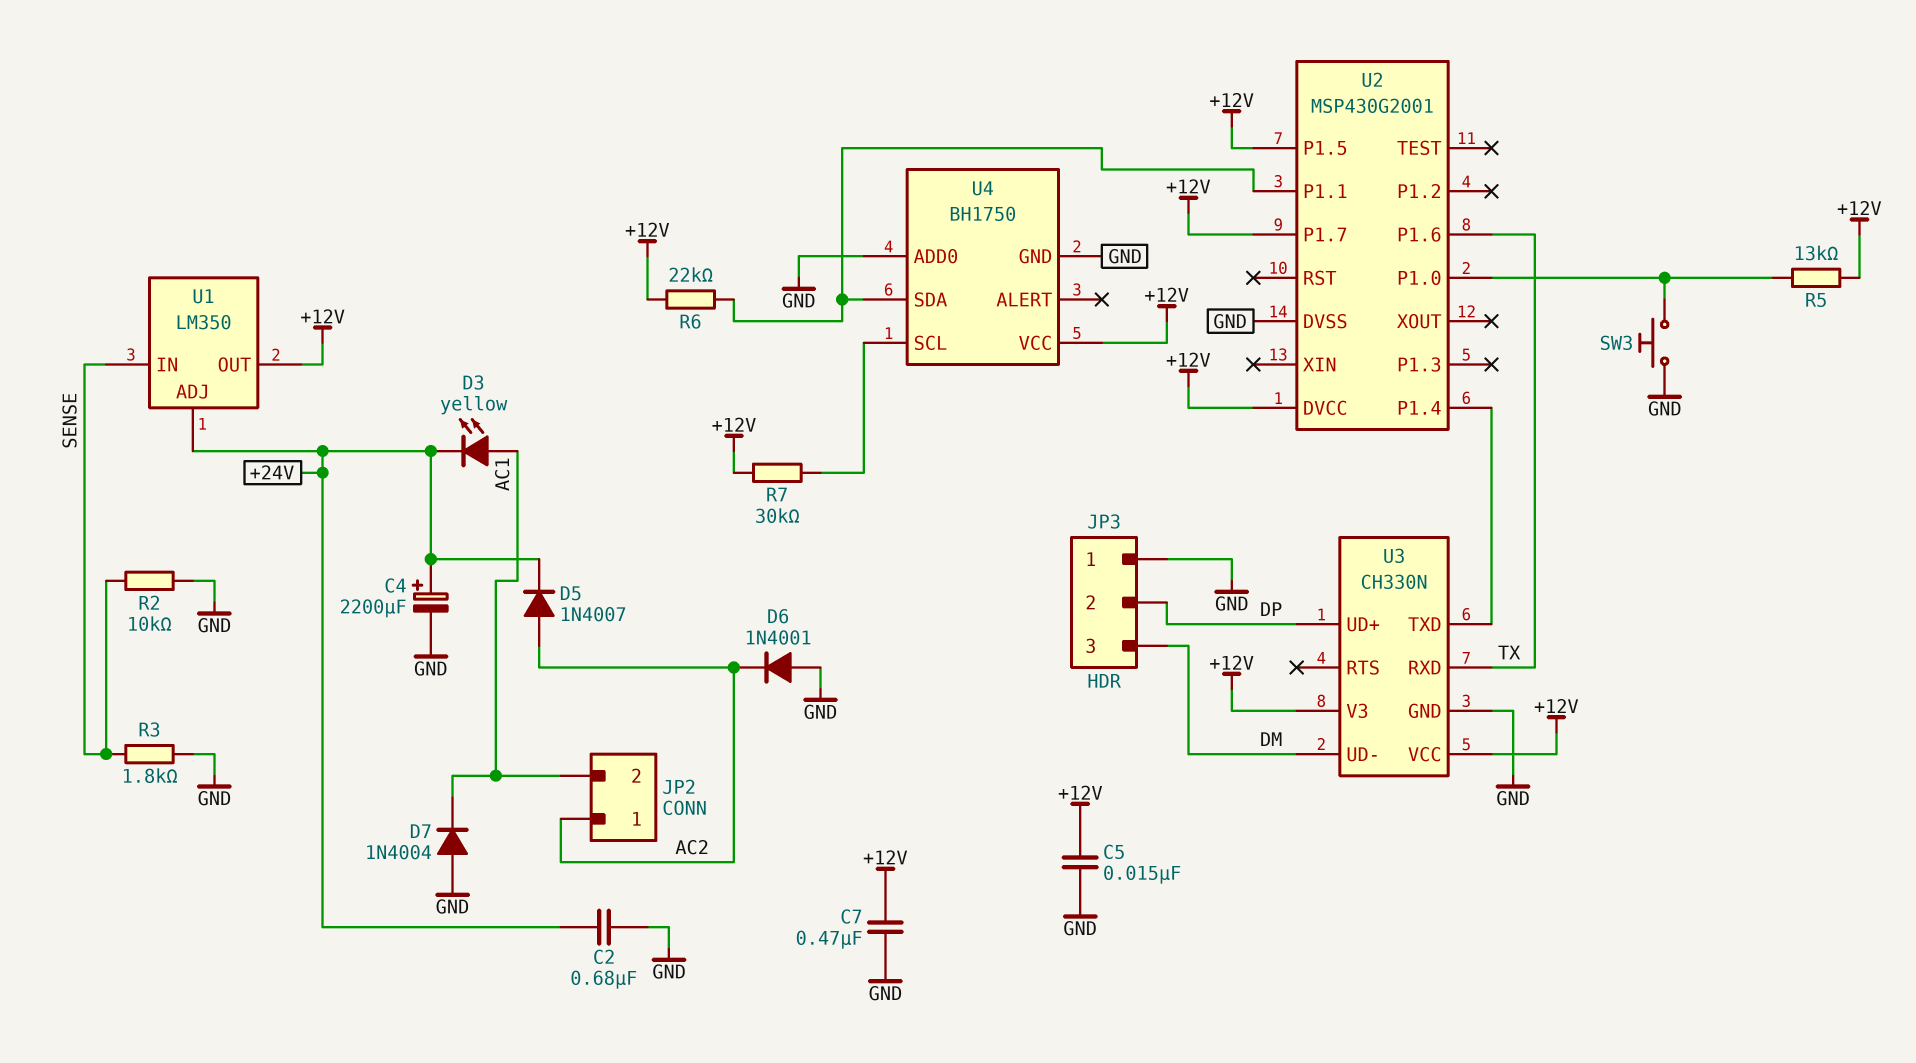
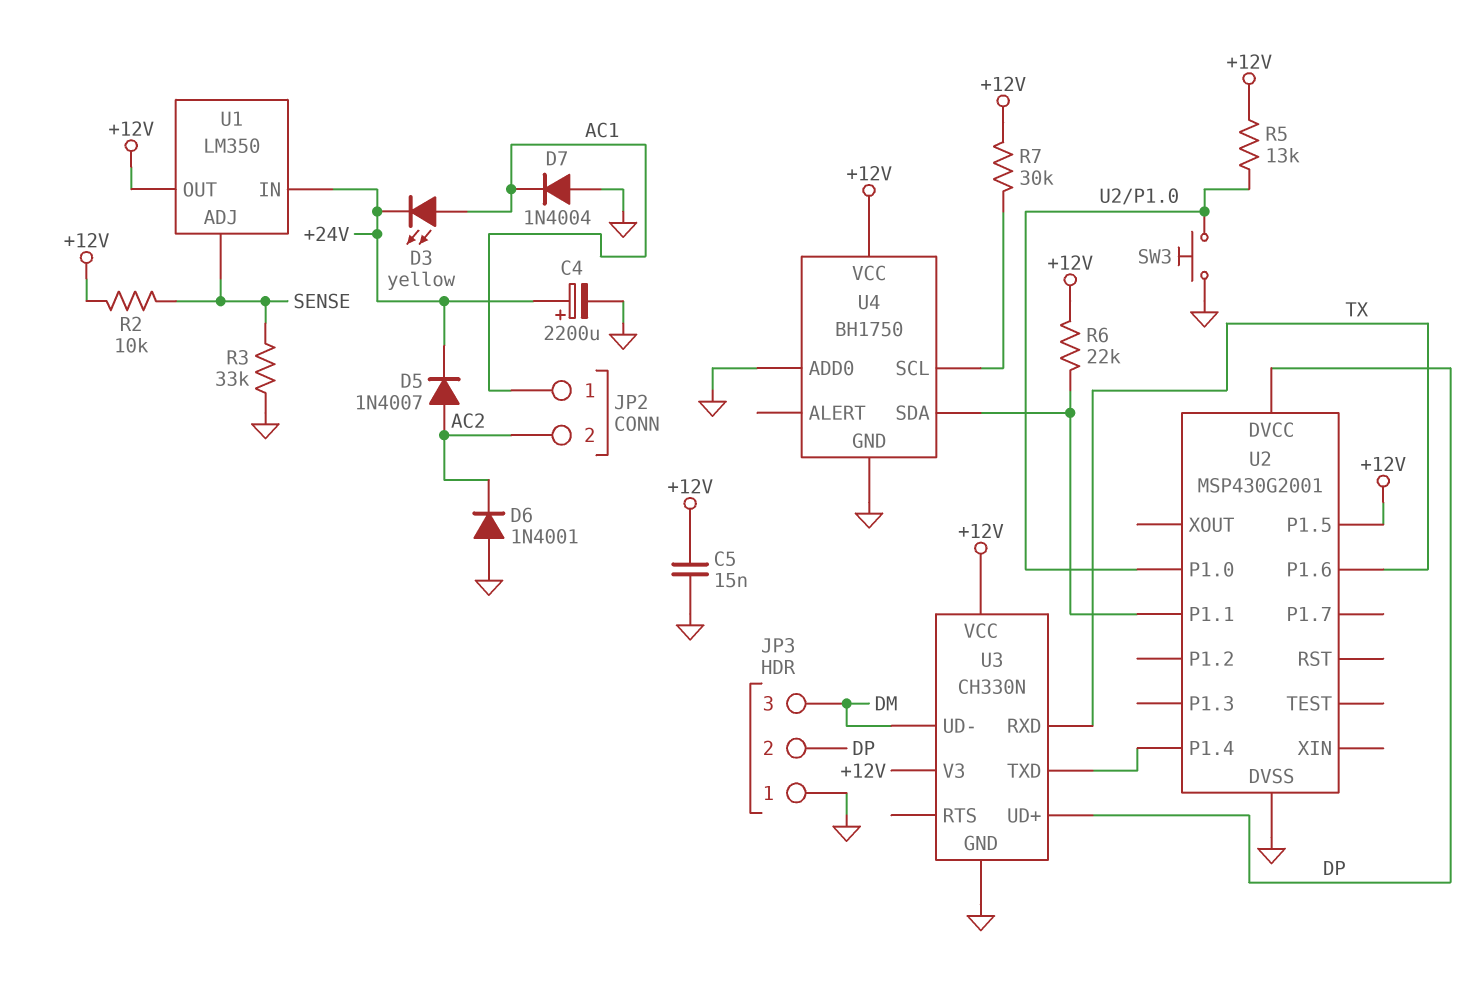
C2: 680nF (+24V, GND) -> none
C7: 470nF (+12V, GND) -> none
JP2 pin 1: AC2 -> AC1
JP2 pin 2: AC1 -> AC2
R2: 10k (GND, SENSE) -> 10k (+12V, SENSE)
R3: 1.8k (GND, SENSE) -> 33k (GND, SENSE)
U1 pin ADJ: +24V -> SENSE
U1 pin IN: SENSE -> +24V
U2 pin DVCC: +12V -> DP
U2 pin P1.7: +12V -> none

